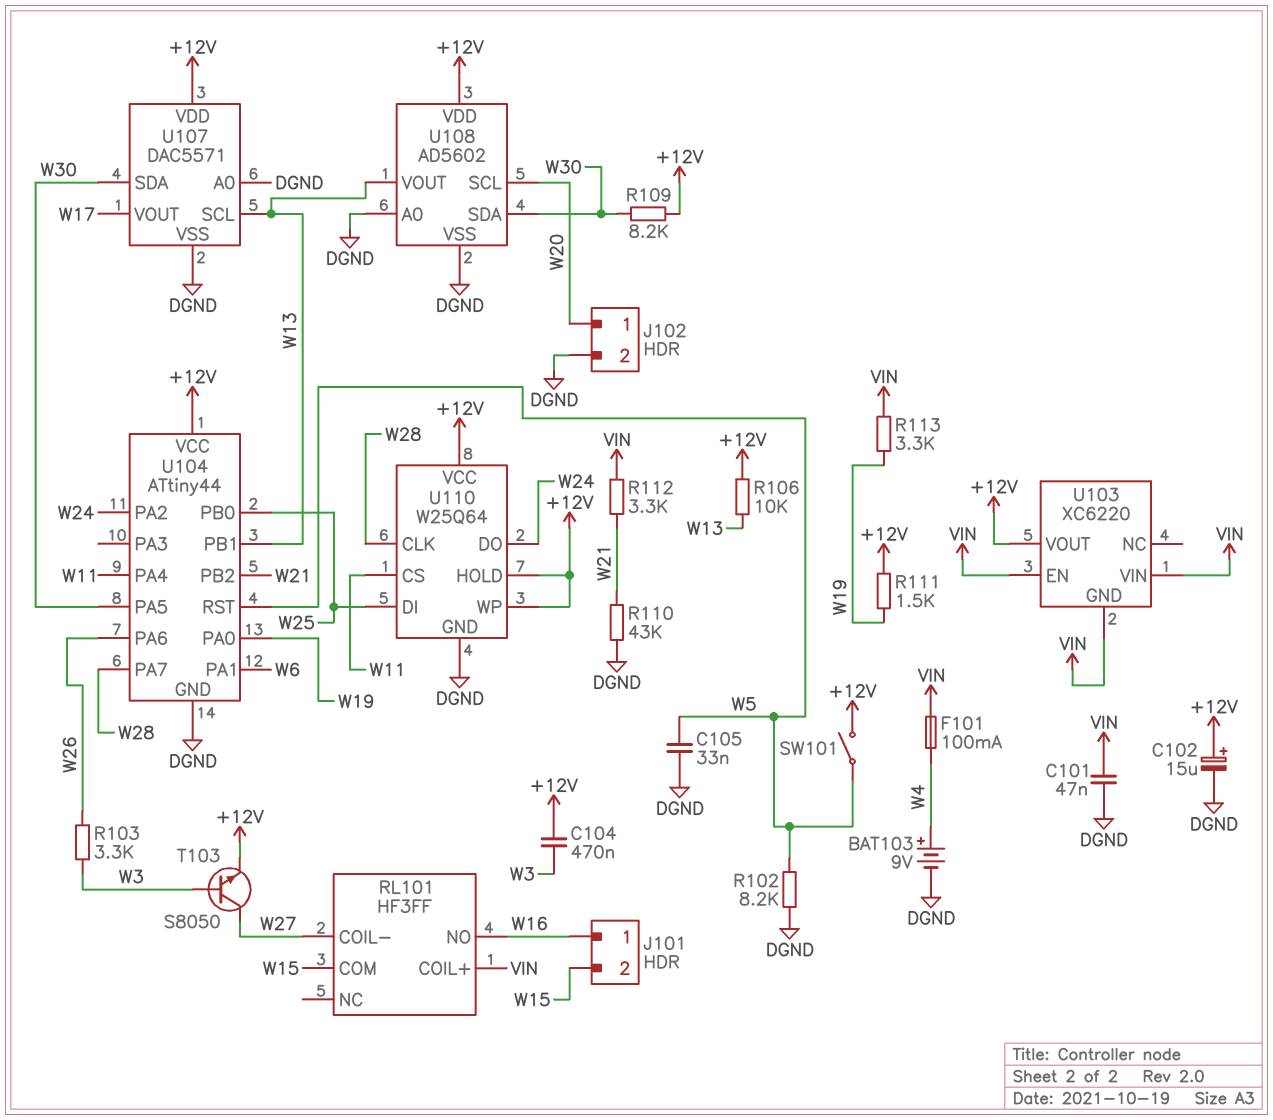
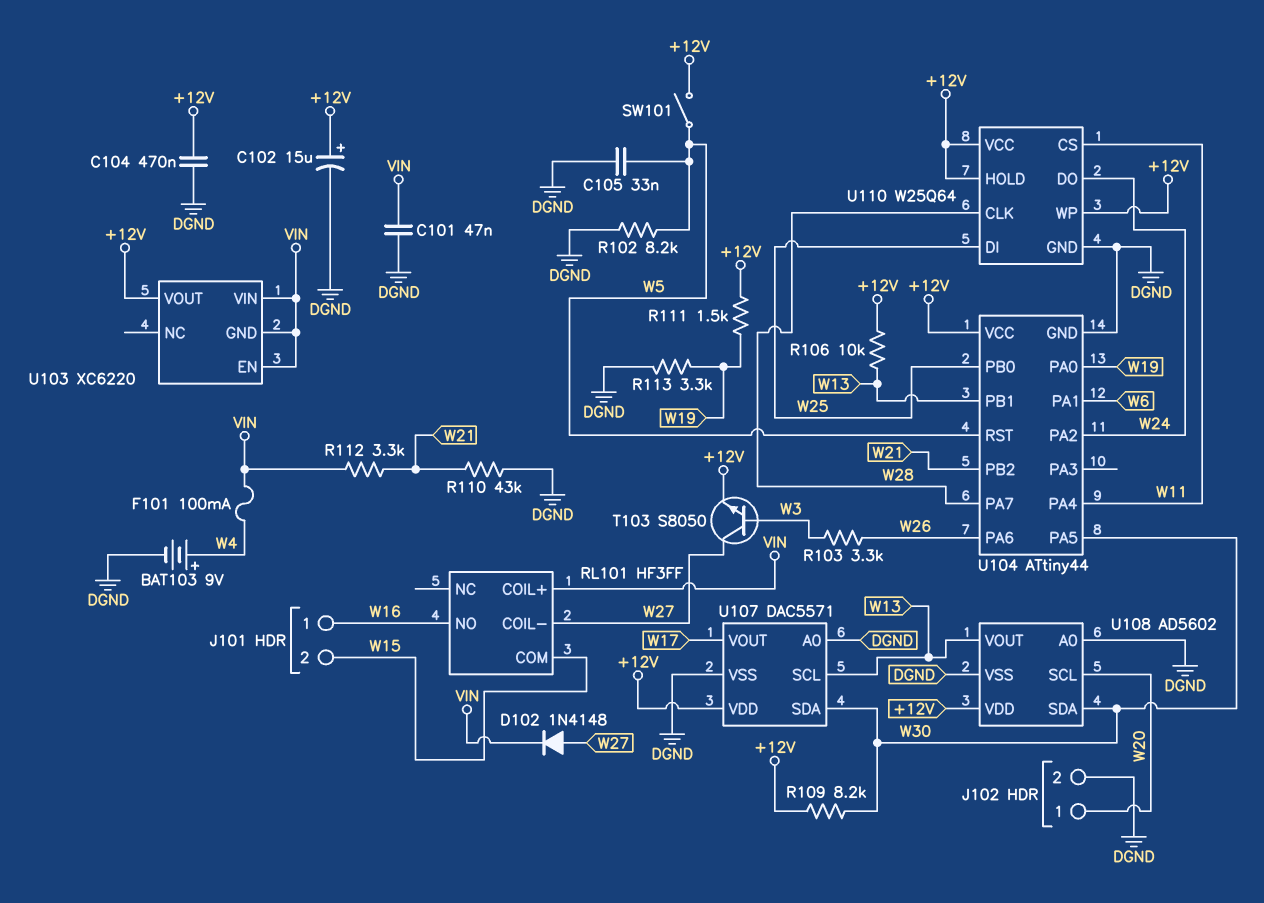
C104: 470nF (+12V, W3) -> 470nF (+12V, DGND)
D102: none -> diode 1N4148 (A W27, K VIN)
R113: 3.3k (VIN, W19) -> 3.3k (DGND, W19)

